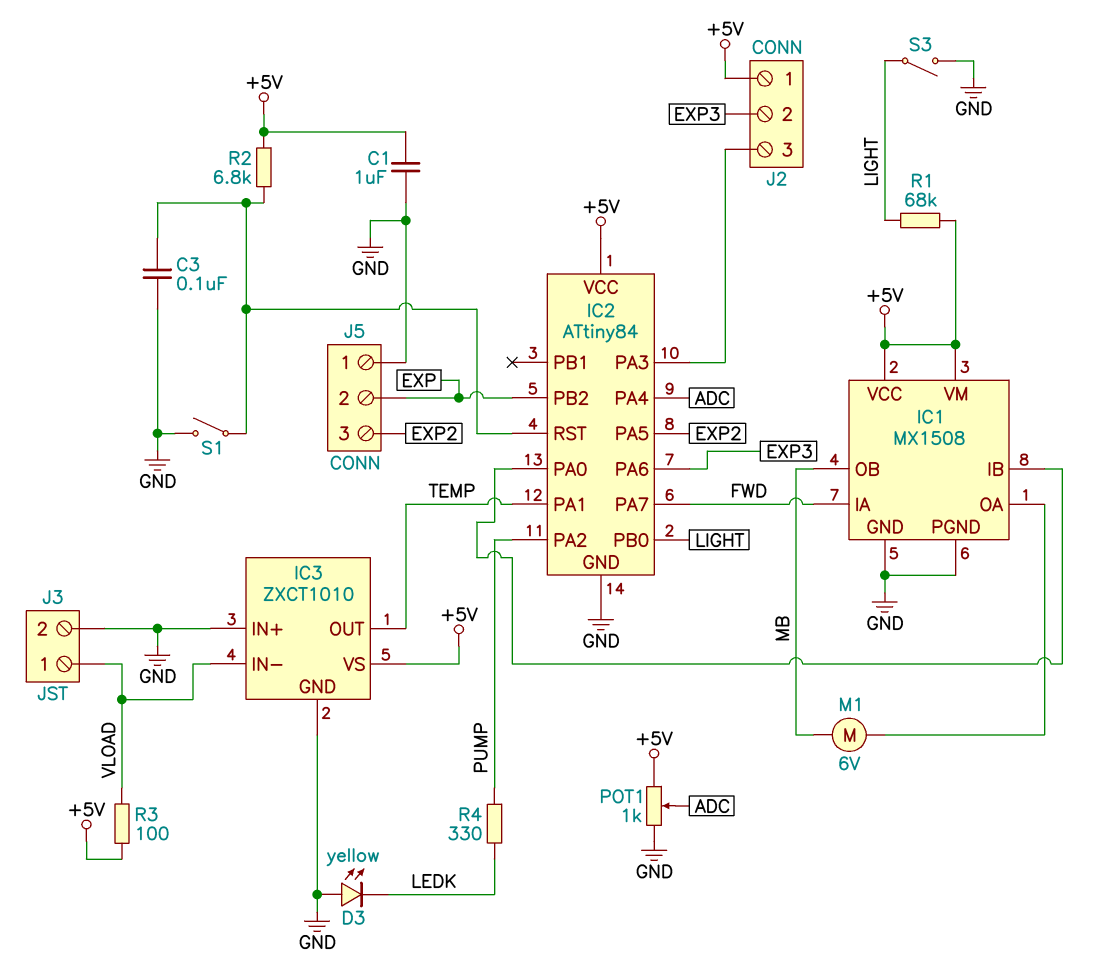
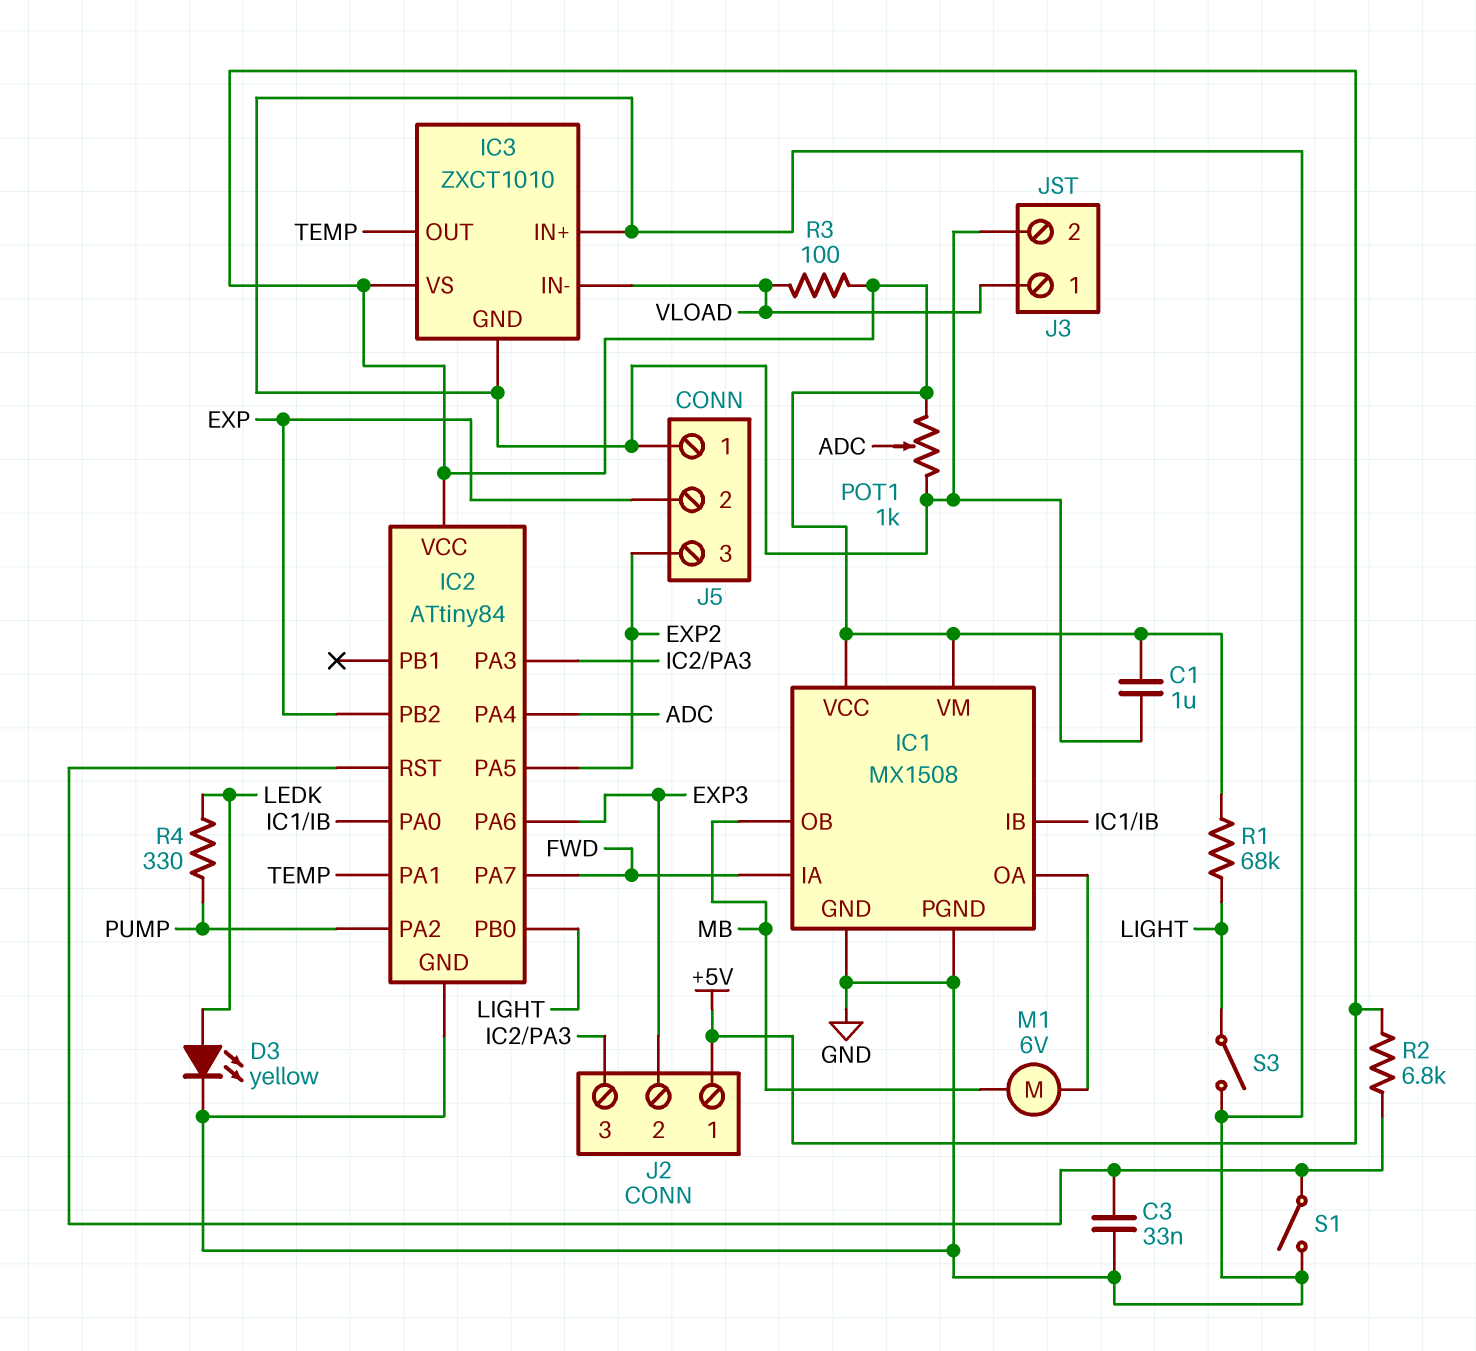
C3: 100nF (GND, IC2/RST) -> 33nF (GND, IC2/RST)
D3: LED yellow (A GND, K LEDK) -> LED yellow (A LEDK, K GND)

